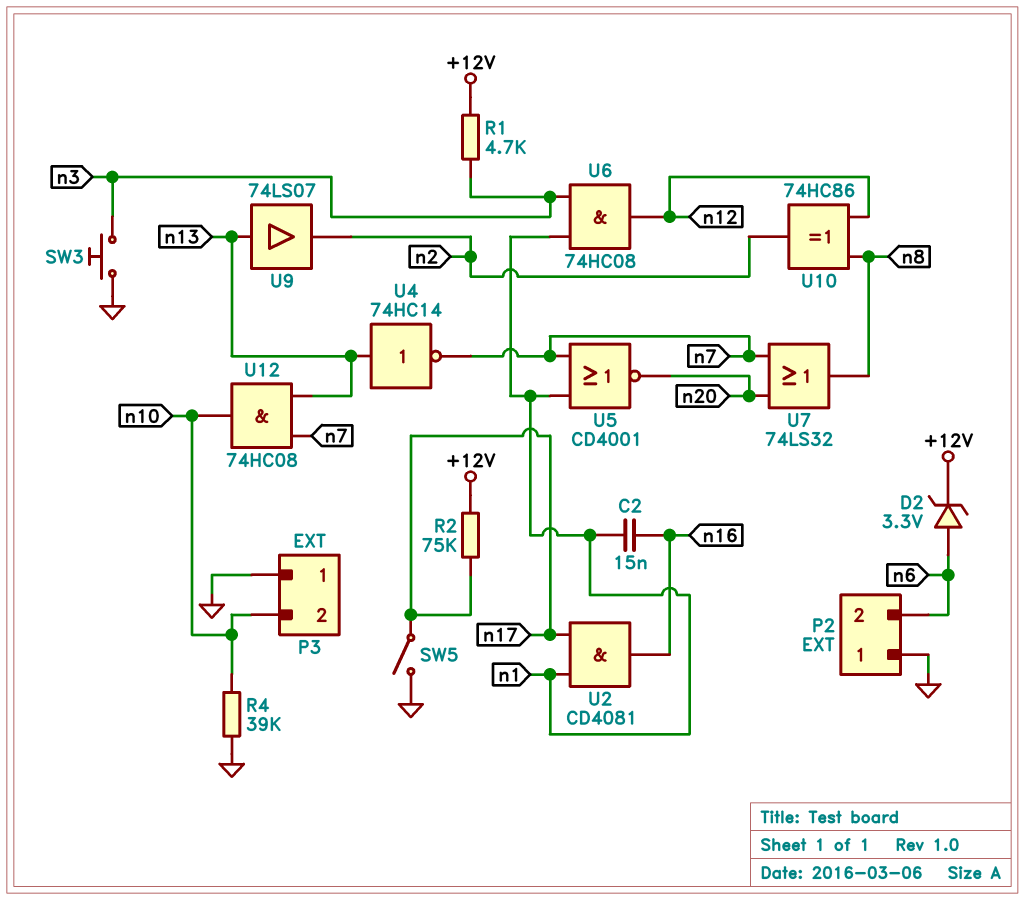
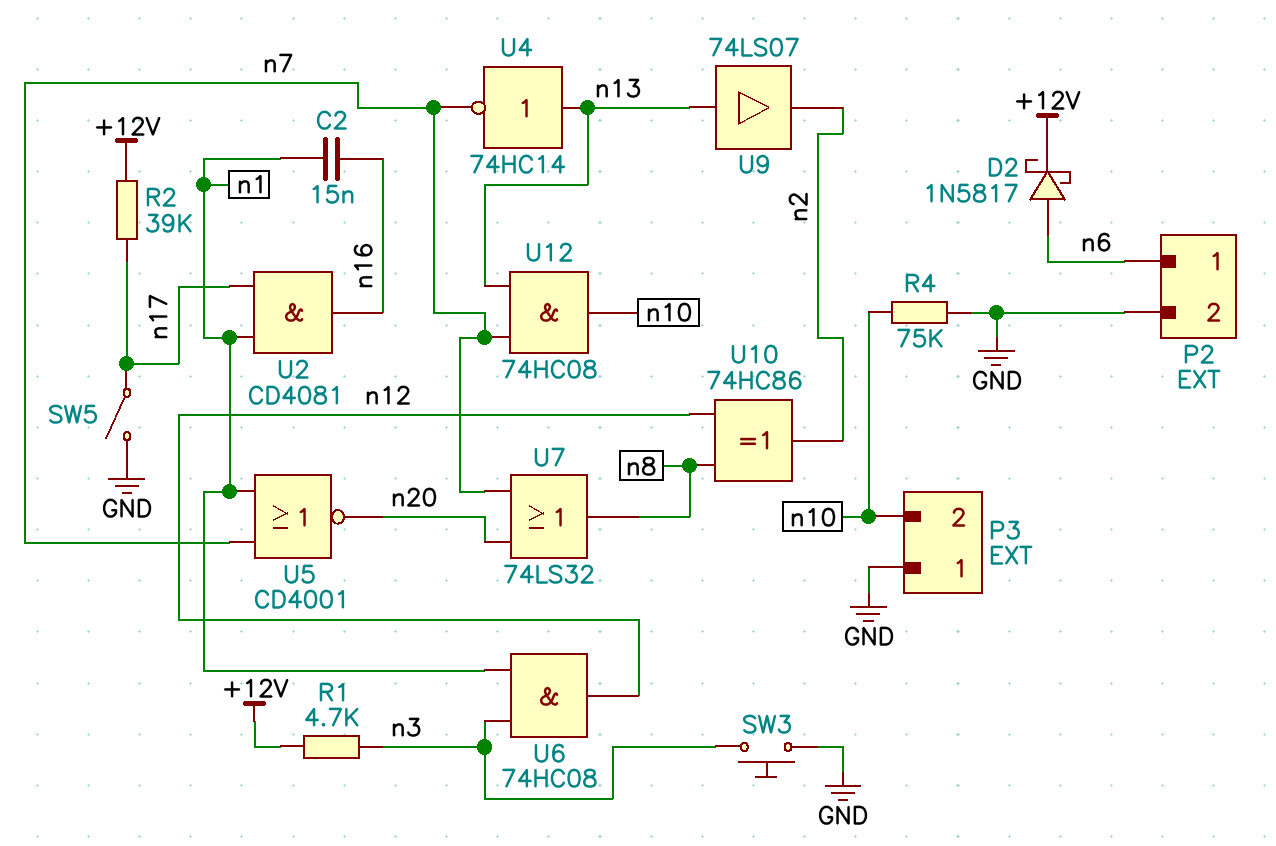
D2: zener 3.3V (A n6, K +12V) -> schottky 1N5817 (A n6, K +12V)
P2 pin 1: GND -> n6
P2 pin 2: n6 -> GND
R2: 75k (+12V, n17) -> 39k (+12V, n17)
R4: 39k (GND, n10) -> 75k (GND, n10)

